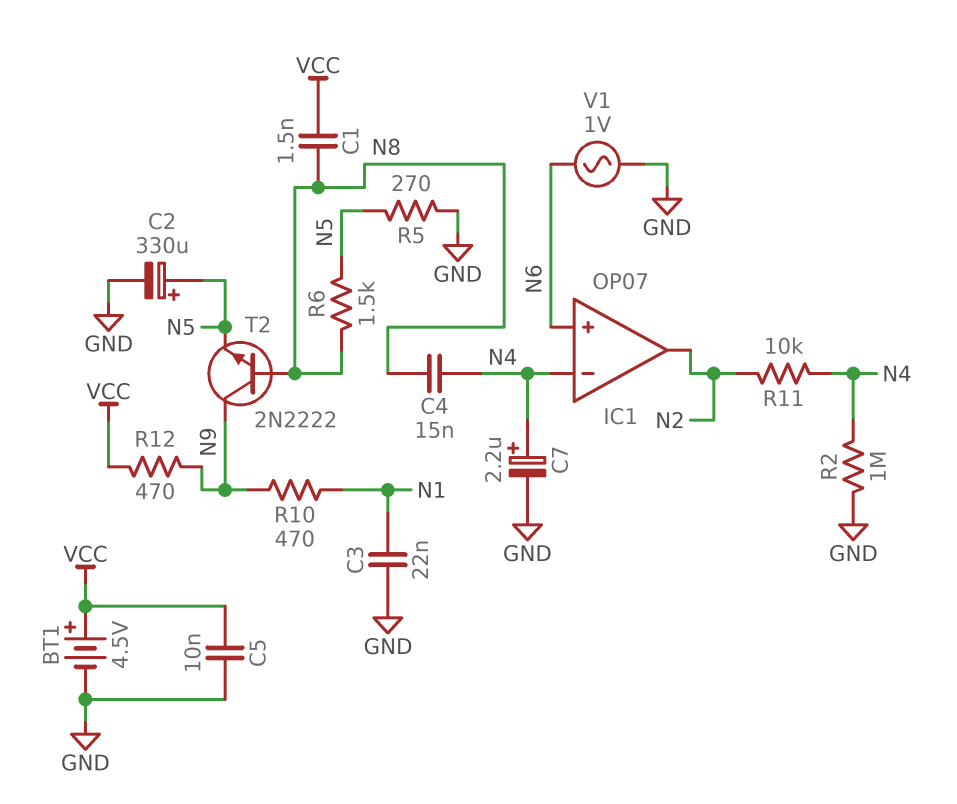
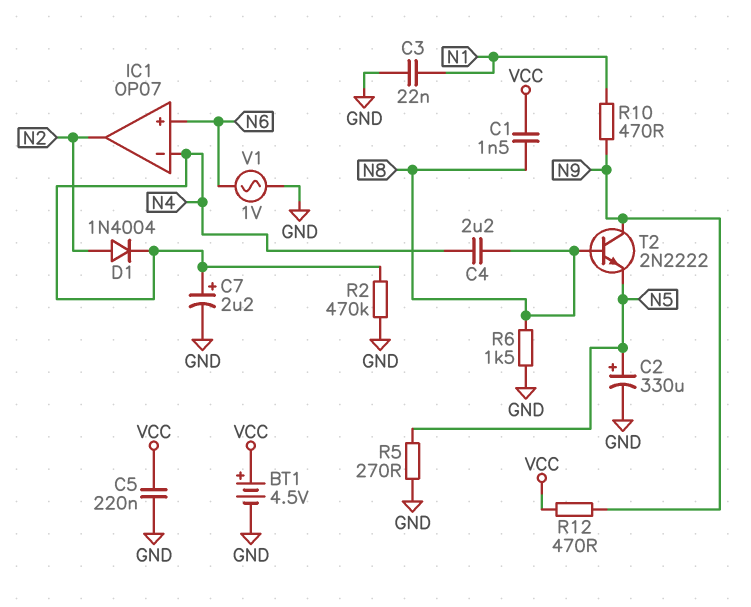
C4: 15nF (N4, N8) -> 2.2uF (N4, N8)
C5: 10nF (GND, VCC) -> 220nF (GND, VCC)
D1: none -> diode 1N4004 (A N2, K N4)
R2: 1M (GND, N4) -> 470k (GND, N4)
R6: 1.5k (N5, N8) -> 1.5k (GND, N8)
R11: 10k (N2, N4) -> none

